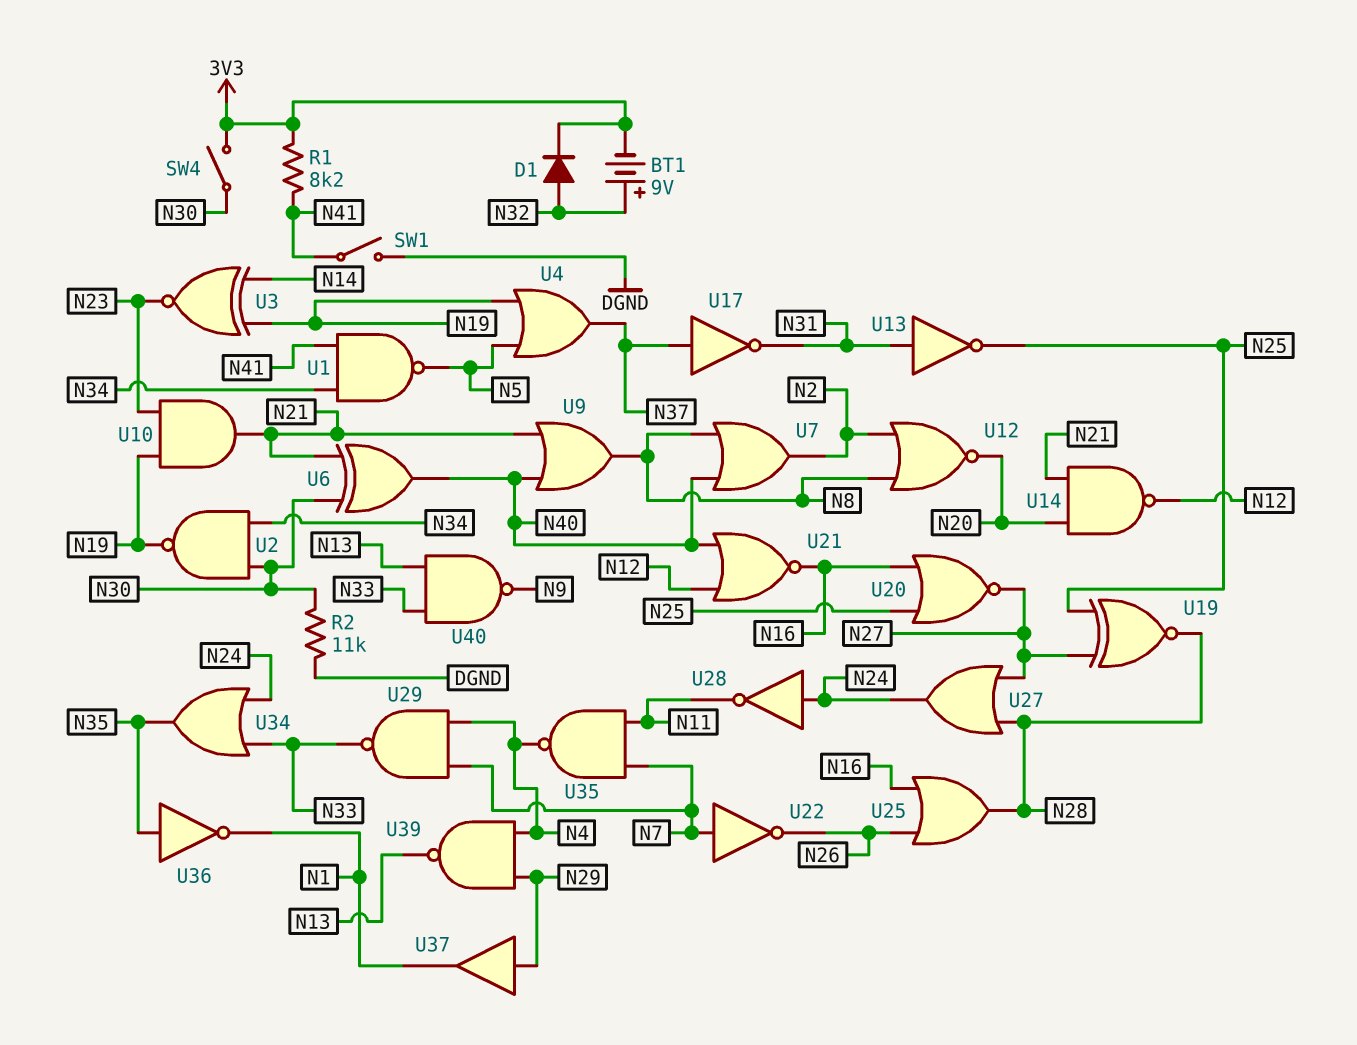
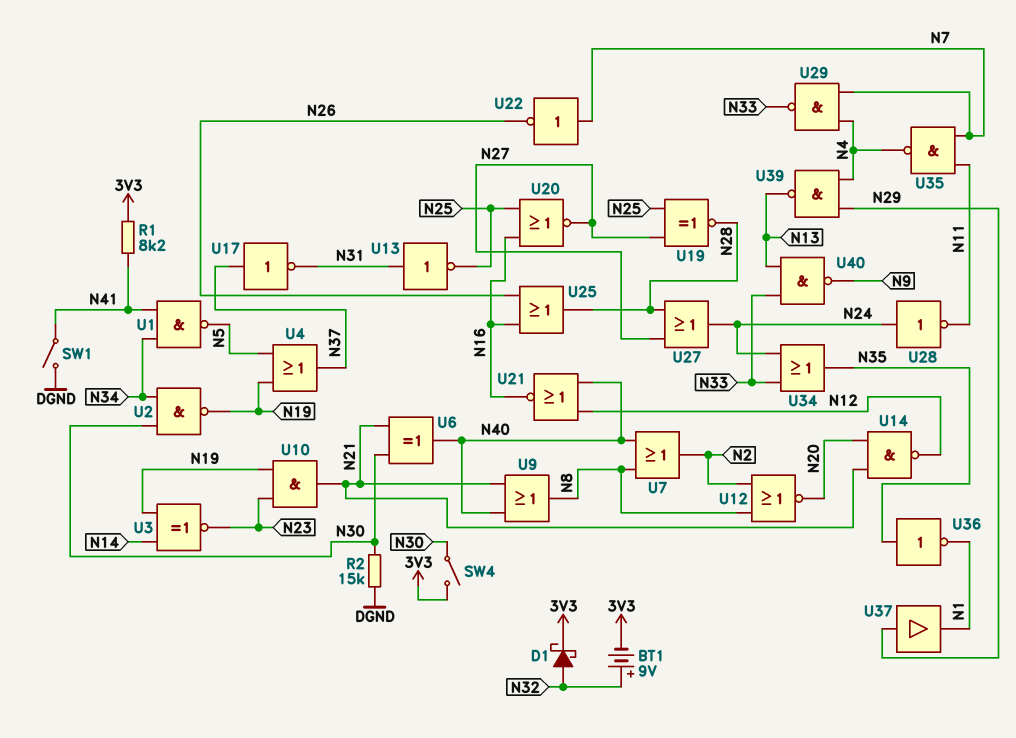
D1: diode (A N32, K 3V3) -> schottky (A N32, K 3V3)
R2: 11k (DGND, N30) -> 15k (DGND, N30)

